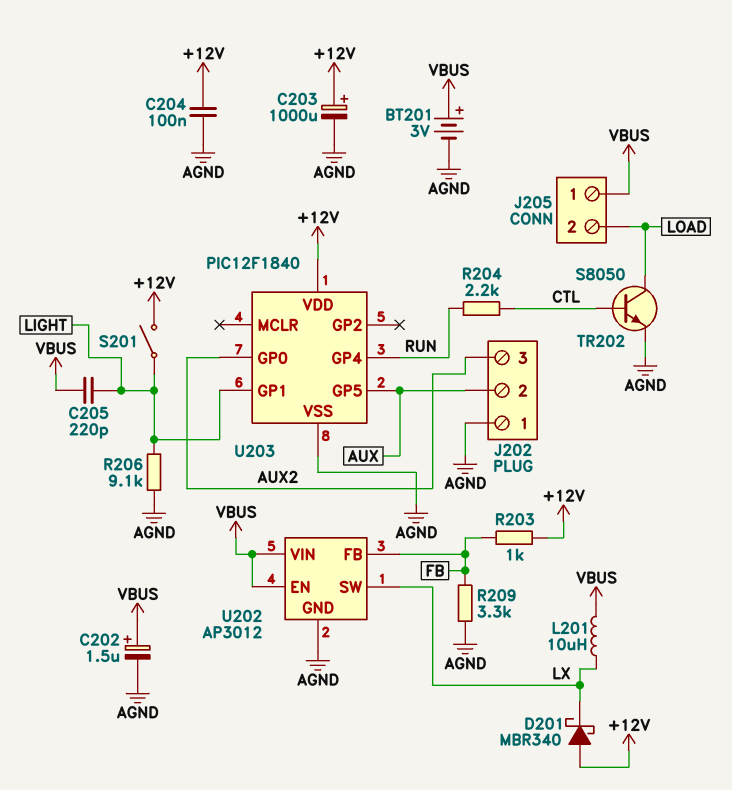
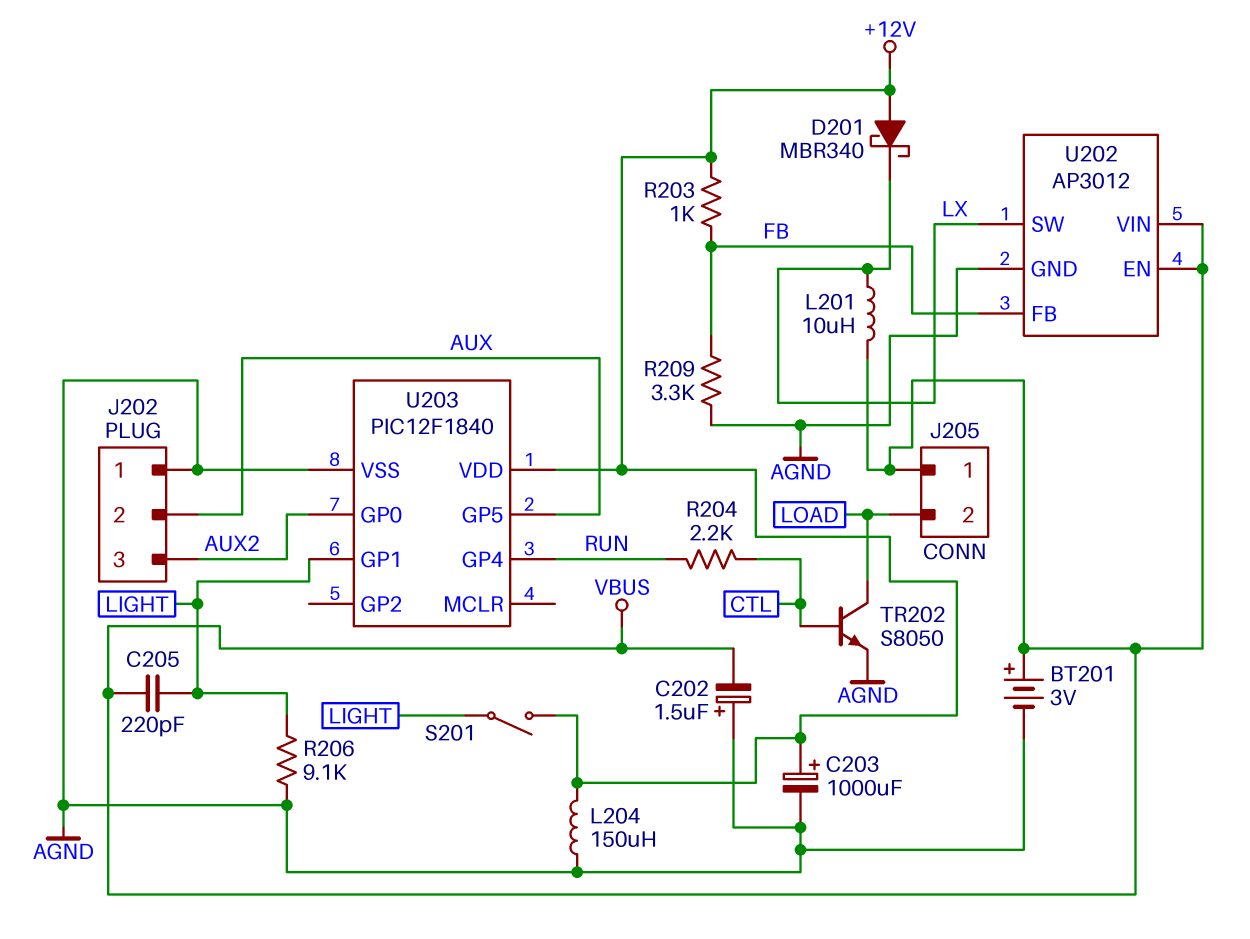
C202: 1.5uF (plus VBUS, minus AGND) -> 1.5uF (plus AGND, minus VBUS)
C204: 100nF (+12V, AGND) -> none
L204: none -> 150uH (+12V, AGND)

